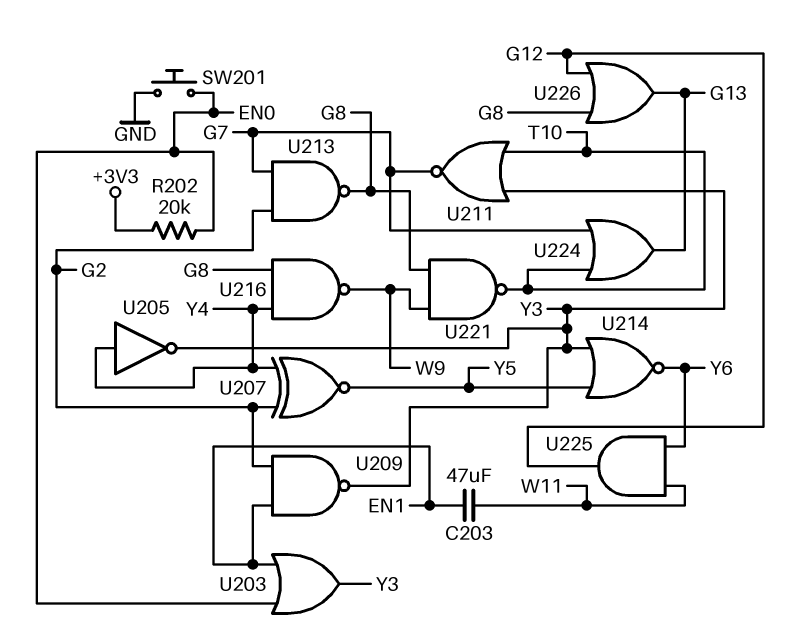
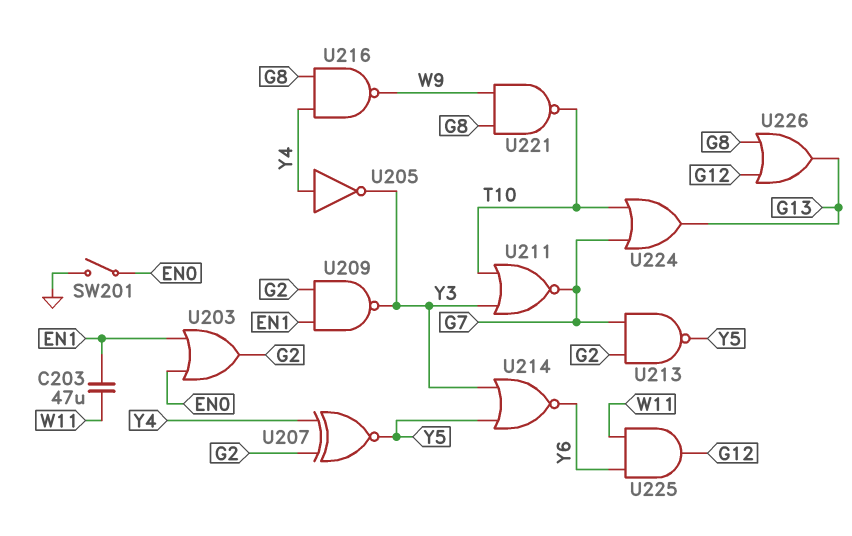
R202: 20k (+3V3, EN0) -> none
SW201: button (EN0, GND) -> switch (EN0, GND)
U203: OR (in EN0, in EN1, out Y3) -> OR (in EN0, in EN1, out G2)
U213: NAND (in G2, in G7, out G8) -> NAND (in G2, in G7, out Y5)

